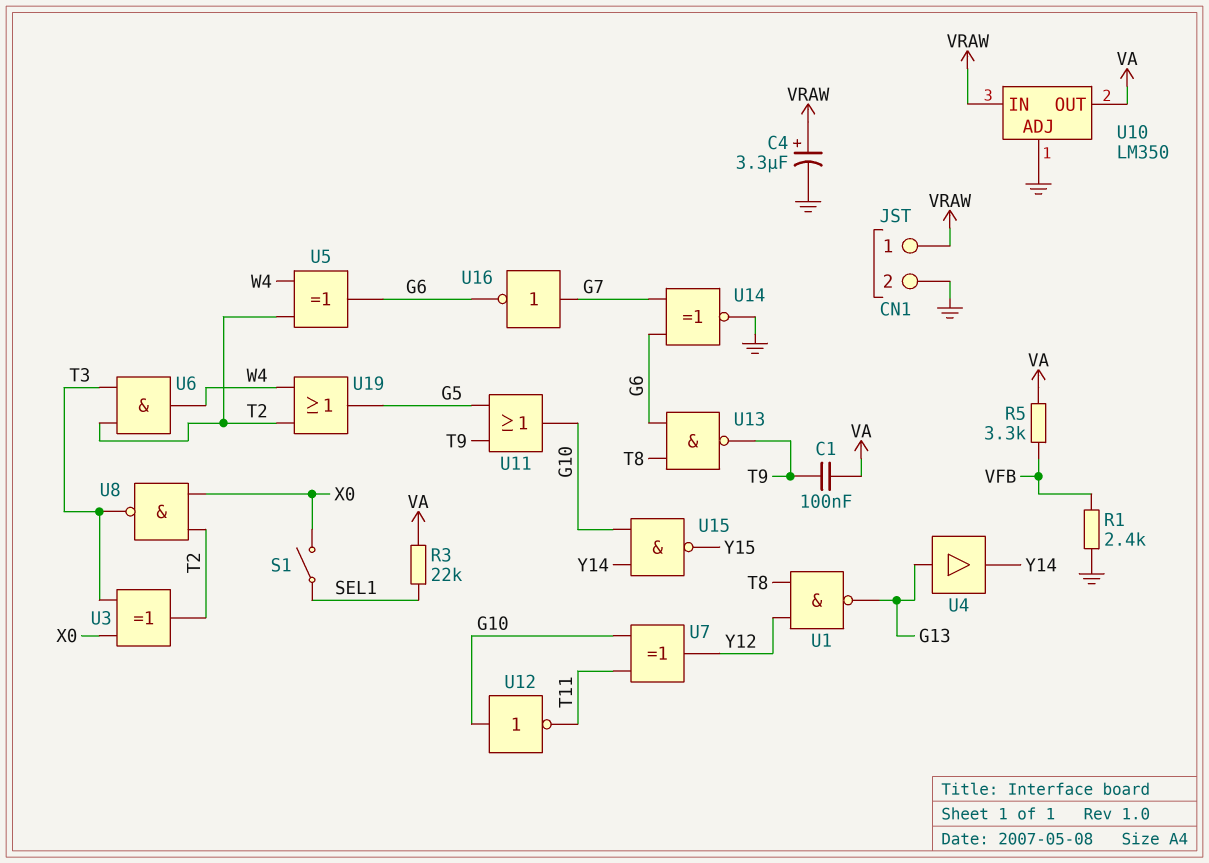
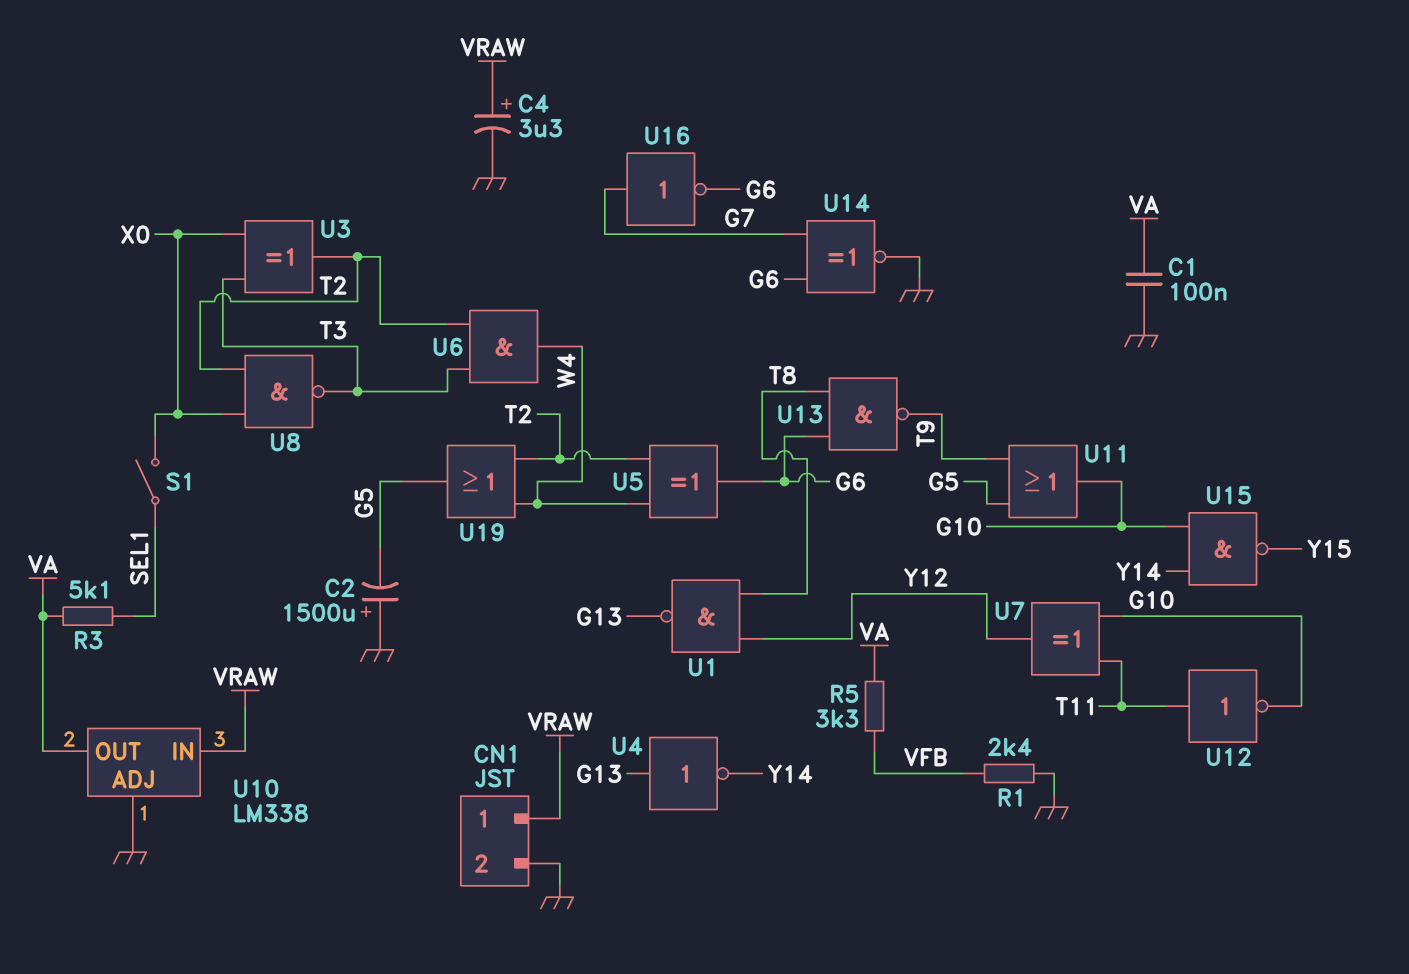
C1: 100nF (T9, VA) -> 100nF (GND, VA)
C2: none -> 1500uF (plus GND, minus G5)
R3: 22k (SEL1, VA) -> 5.1k (SEL1, VA)
U4: buffer (in G13, out Y14) -> NOT (in G13, out Y14)
U10: LM350 -> LM338
U12: NOT (in G10, out T11) -> NOT (in T11, out G10)

